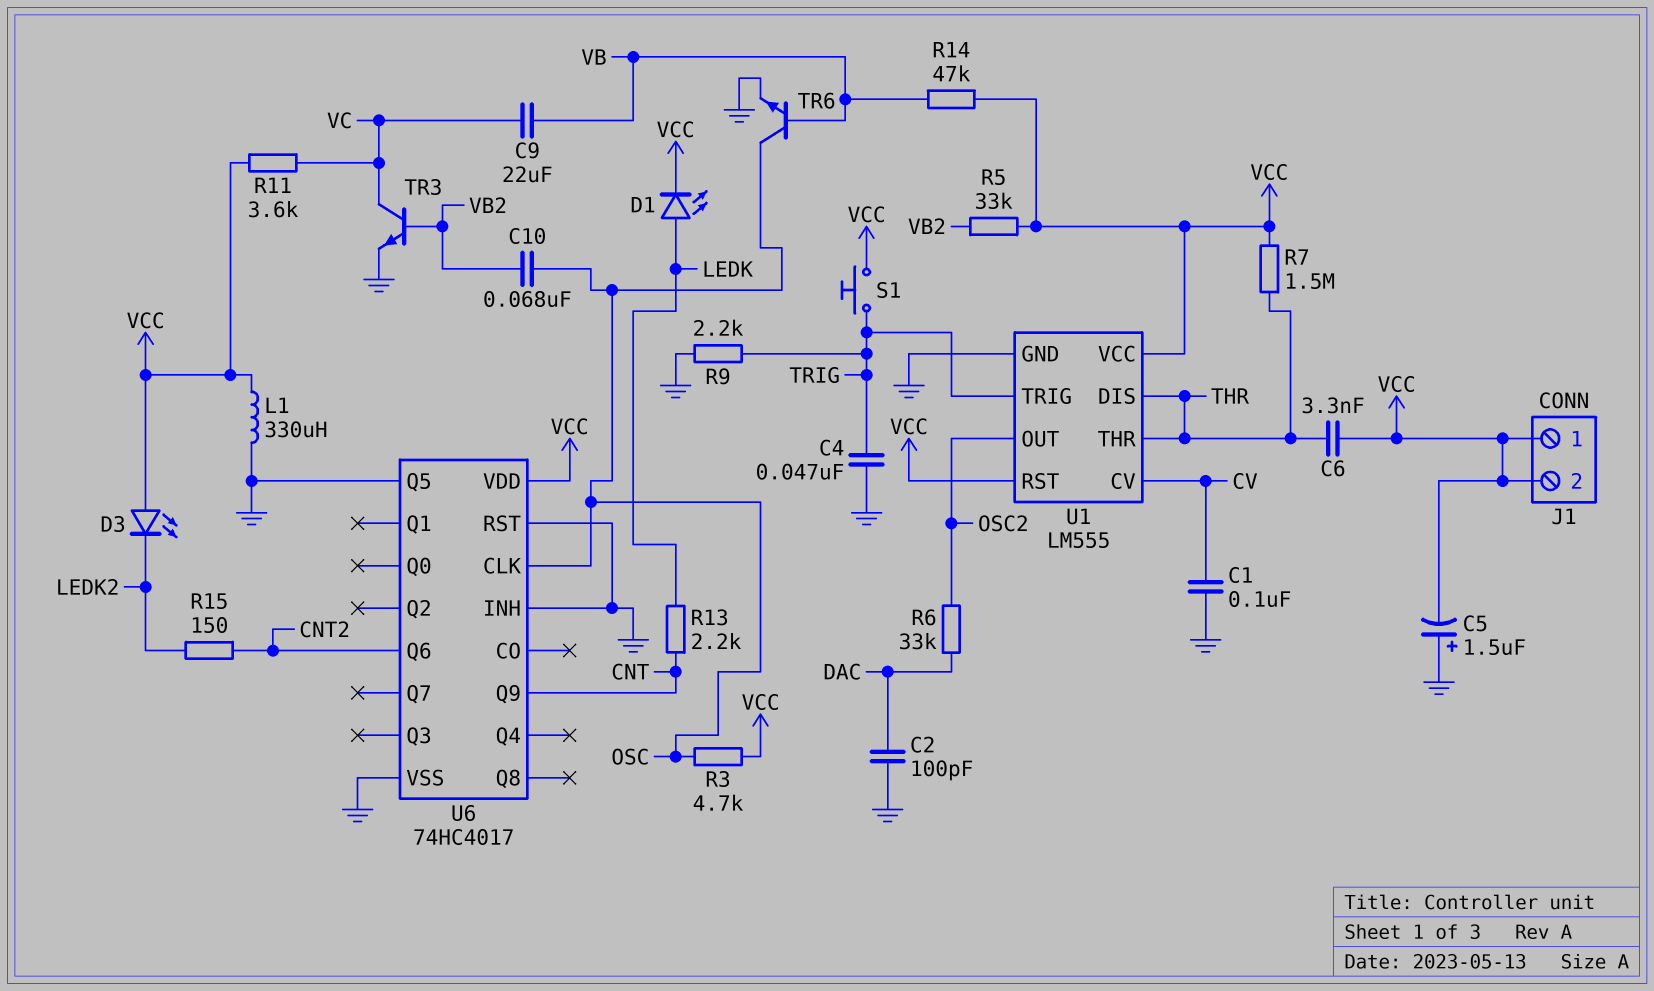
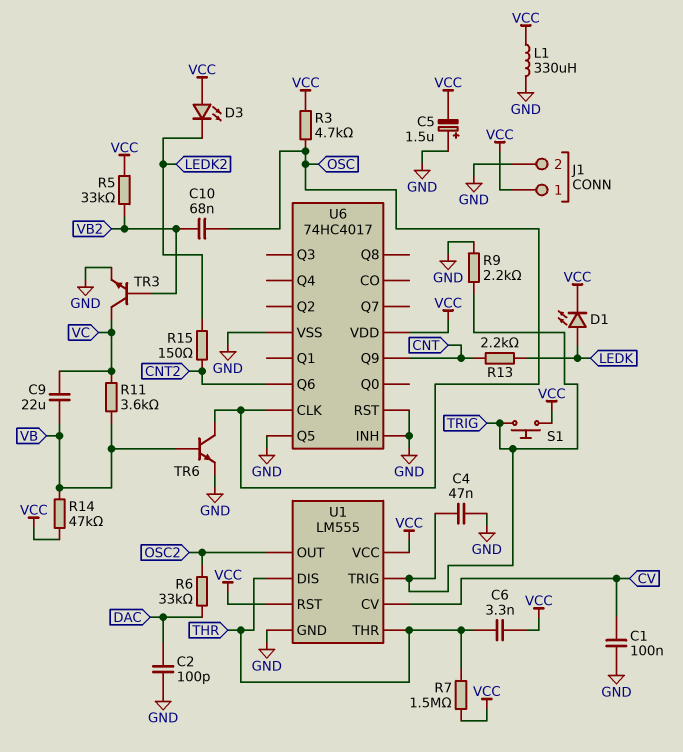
J1 pin 2: VCC -> GND
R11: 3.6k (VC, VCC) -> 3.6k (VB, VC)

